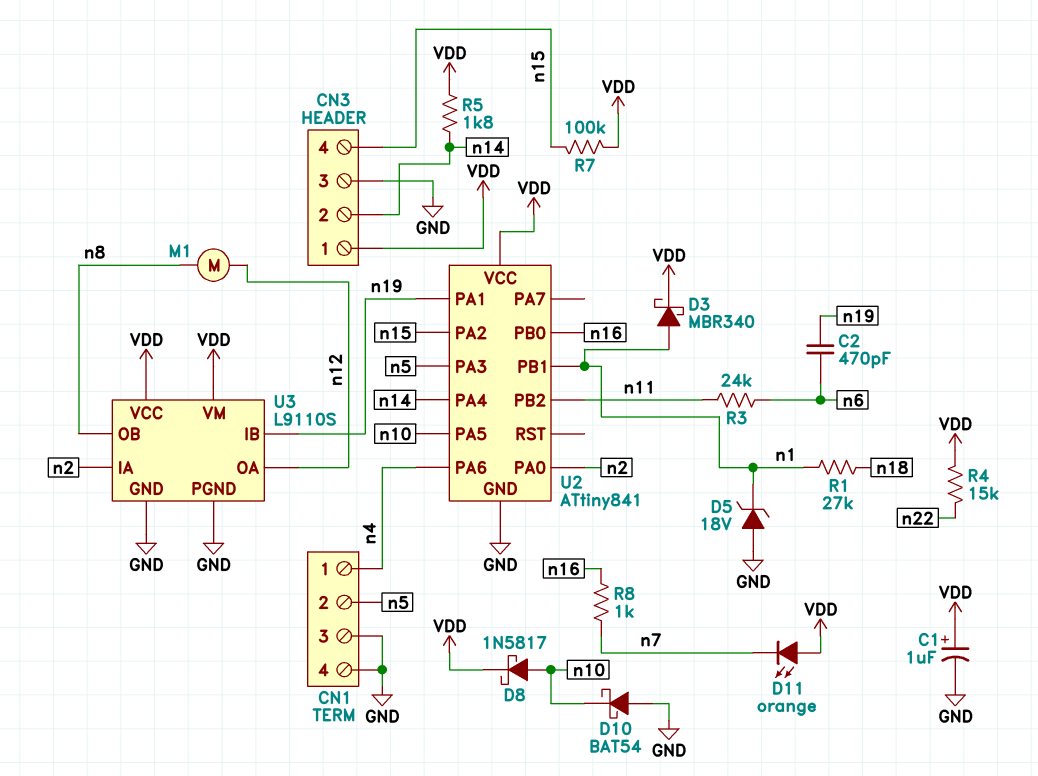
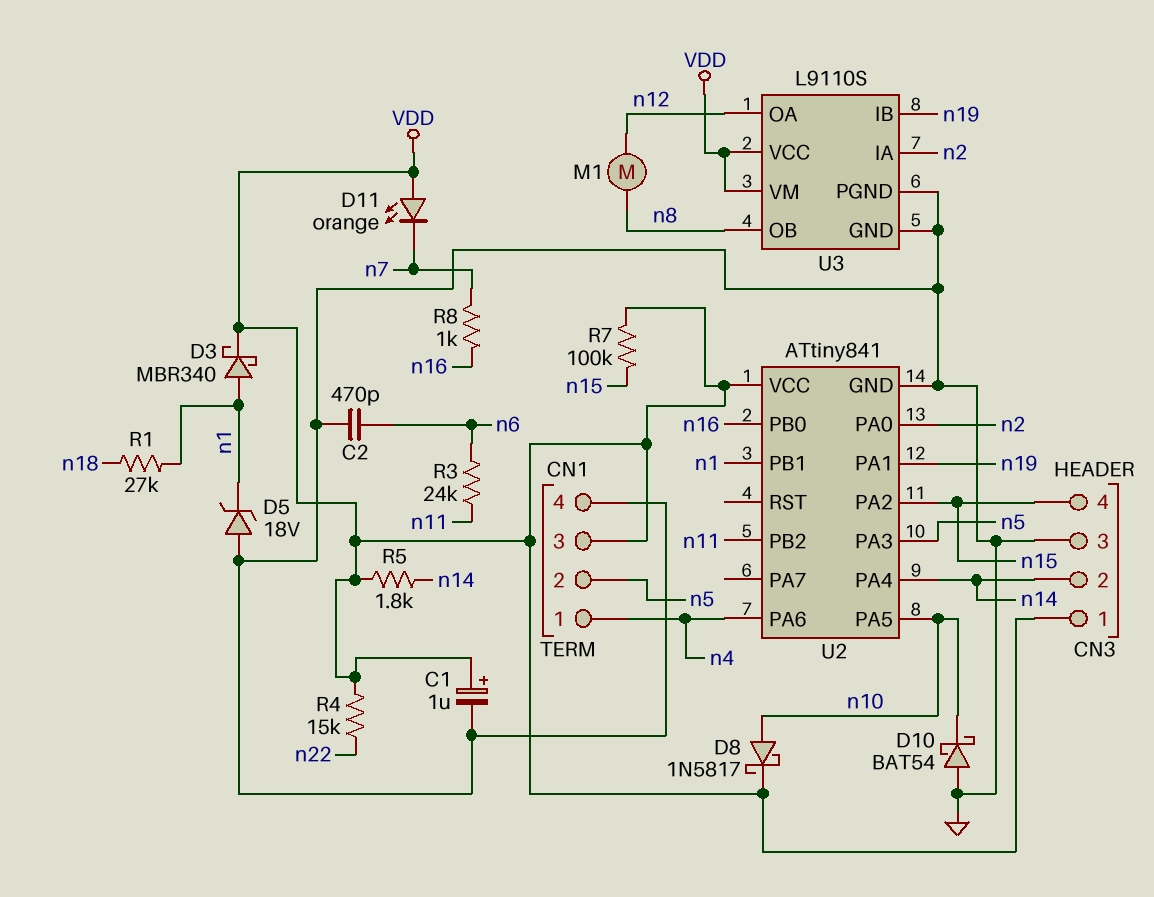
C2: 470pF (n6, n19) -> 470pF (GND, n6)
CN1 pin 3: GND -> VDD

